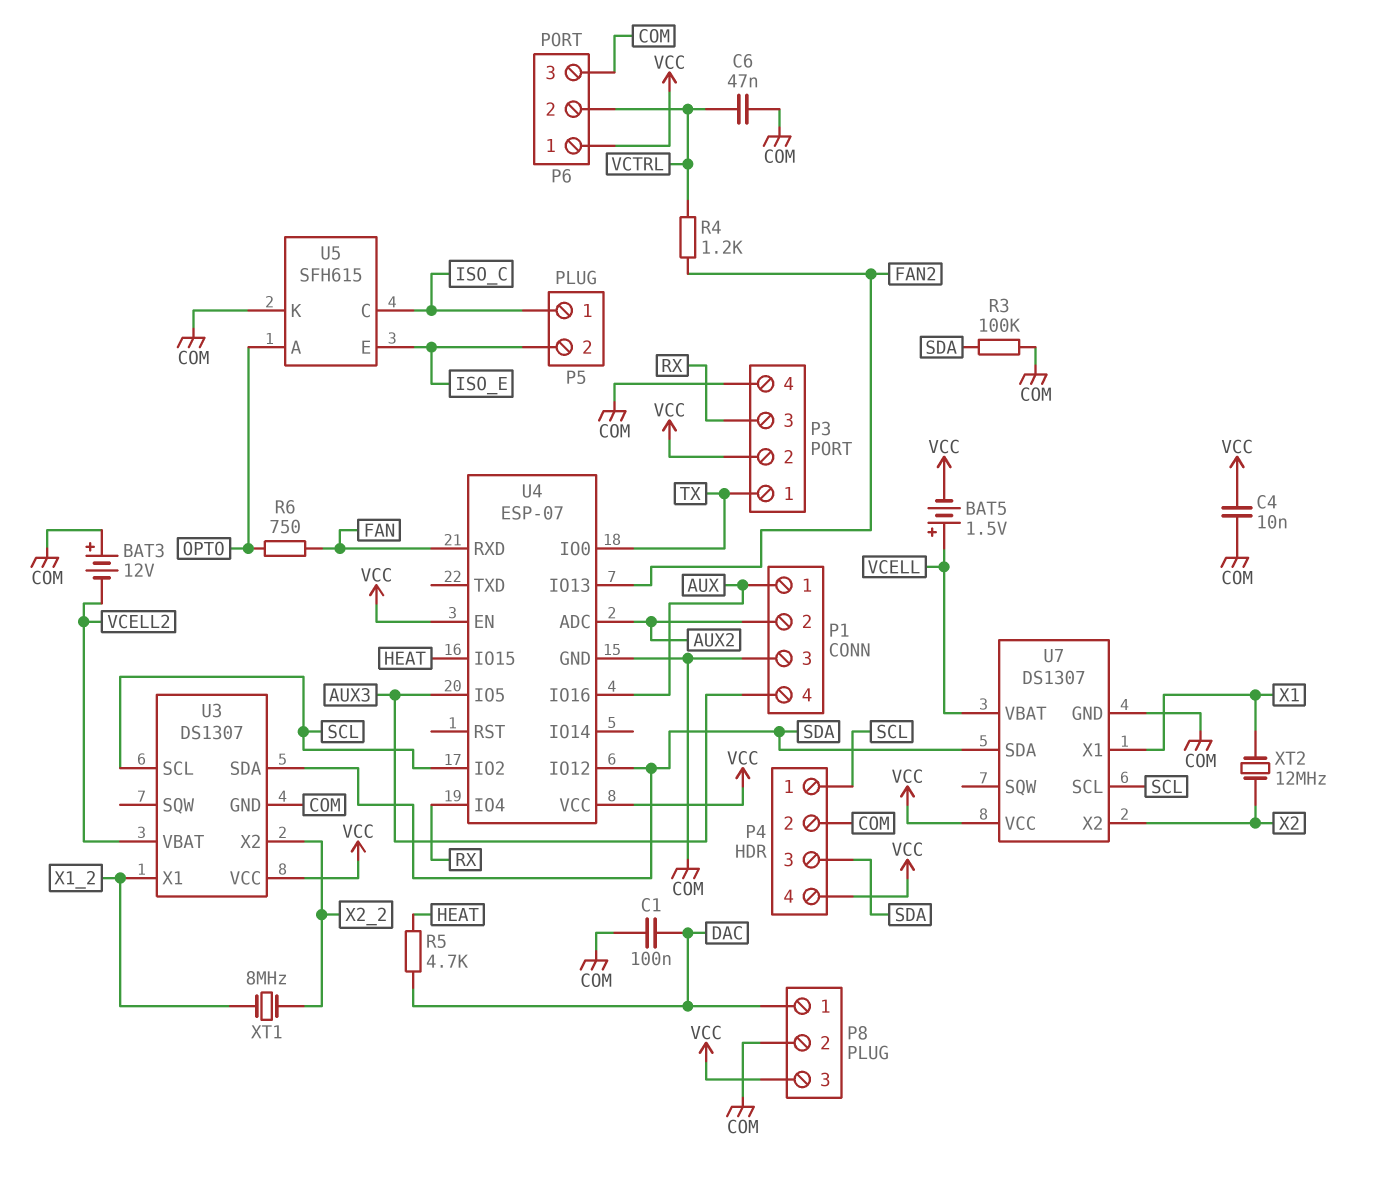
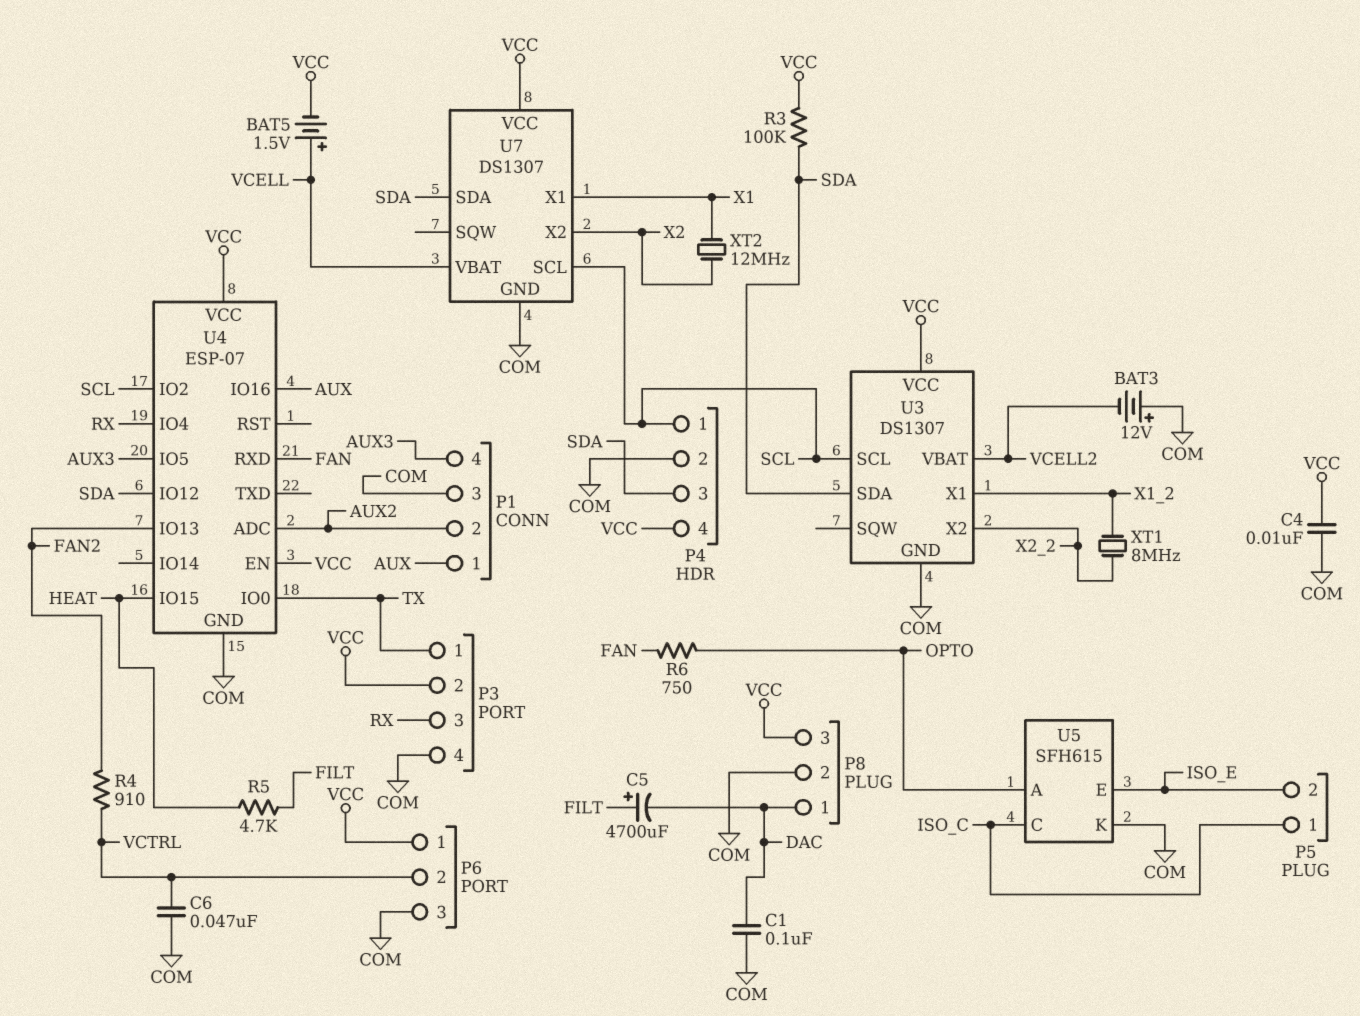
C5: none -> 4700uF (plus FILT, minus DAC)
R3: 100k (COM, SDA) -> 100k (SDA, VCC)
R4: 1.2k (FAN2, VCTRL) -> 910 (FAN2, VCTRL)
R5: 4.7k (DAC, HEAT) -> 4.7k (FILT, HEAT)

